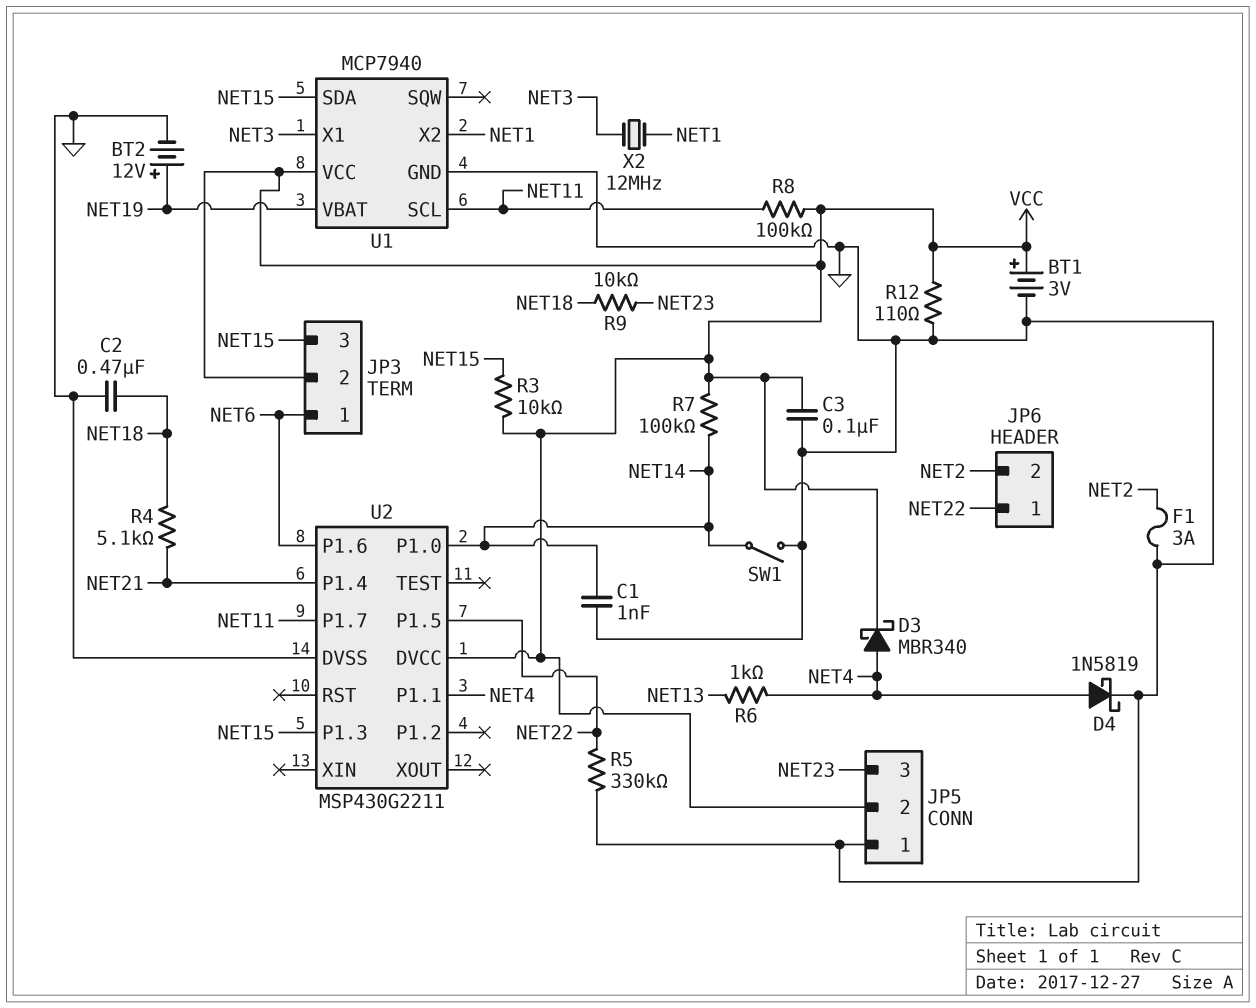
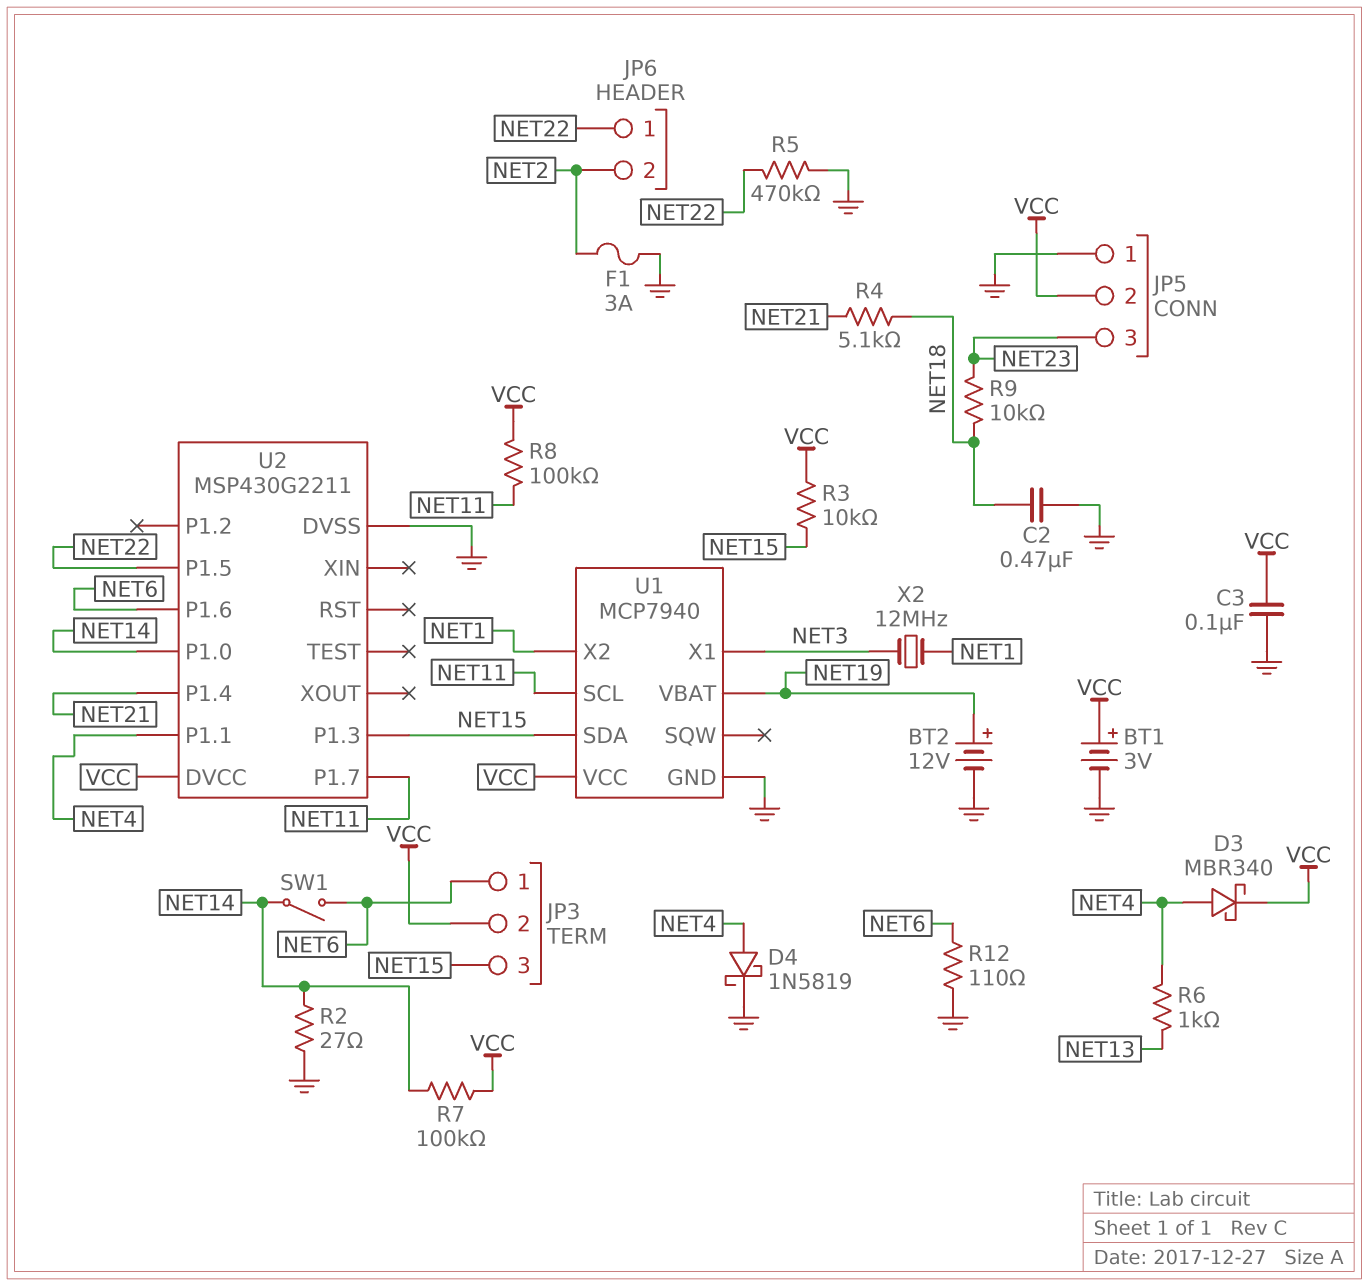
C1: 1nF (GND, NET14) -> none
R2: none -> 27 (GND, NET14)
R5: 330k (GND, NET22) -> 470k (GND, NET22)
R12: 110 (GND, VCC) -> 110 (GND, NET6)
SW1: switch (GND, NET14) -> switch (NET6, NET14)

